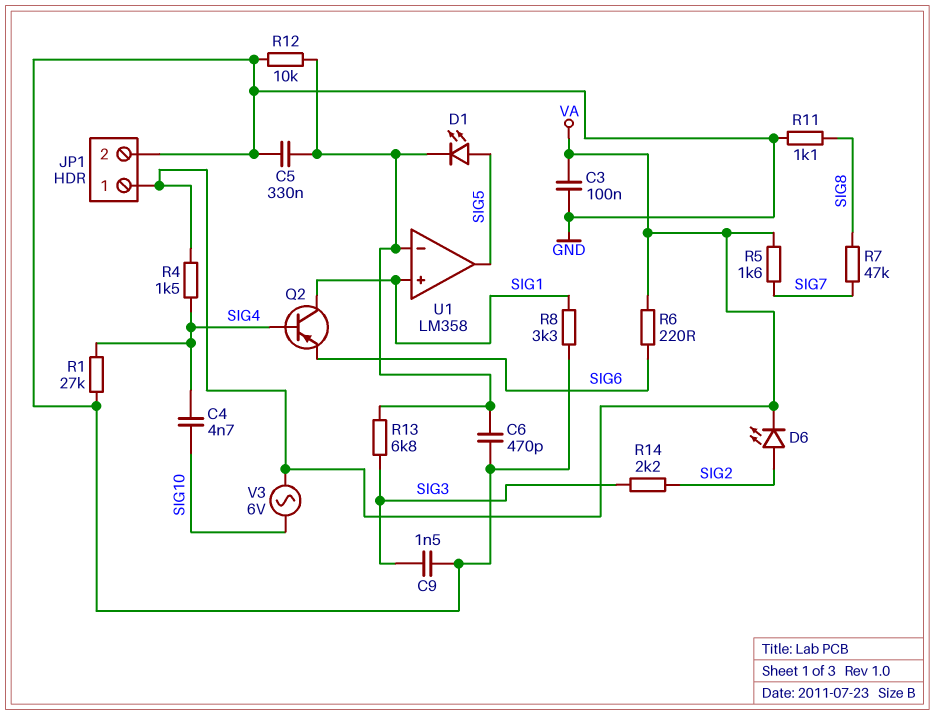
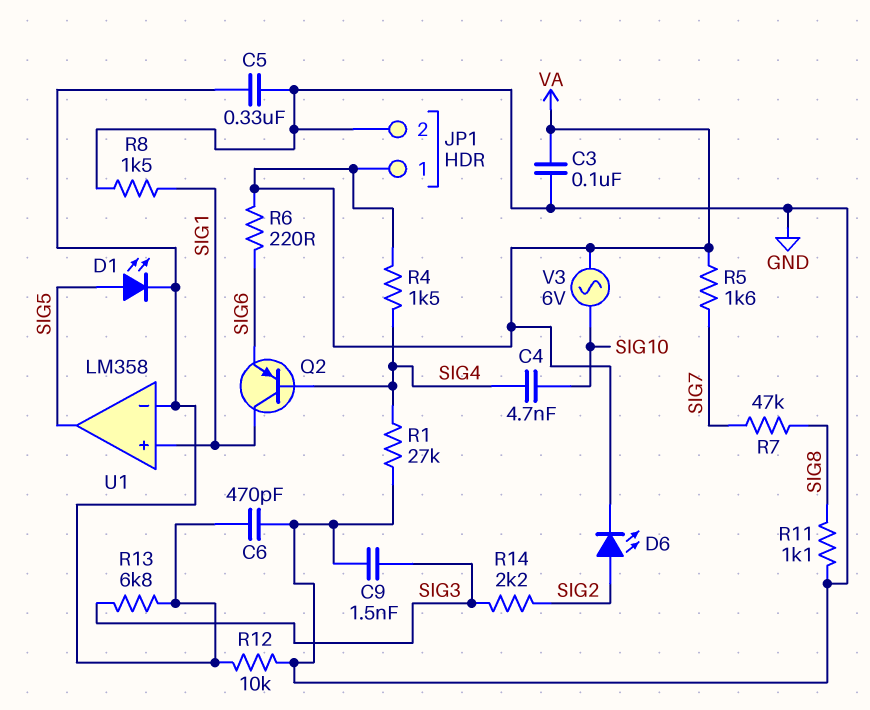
R8: 3.3k (GND, SIG1) -> 1.5k (GND, SIG1)

